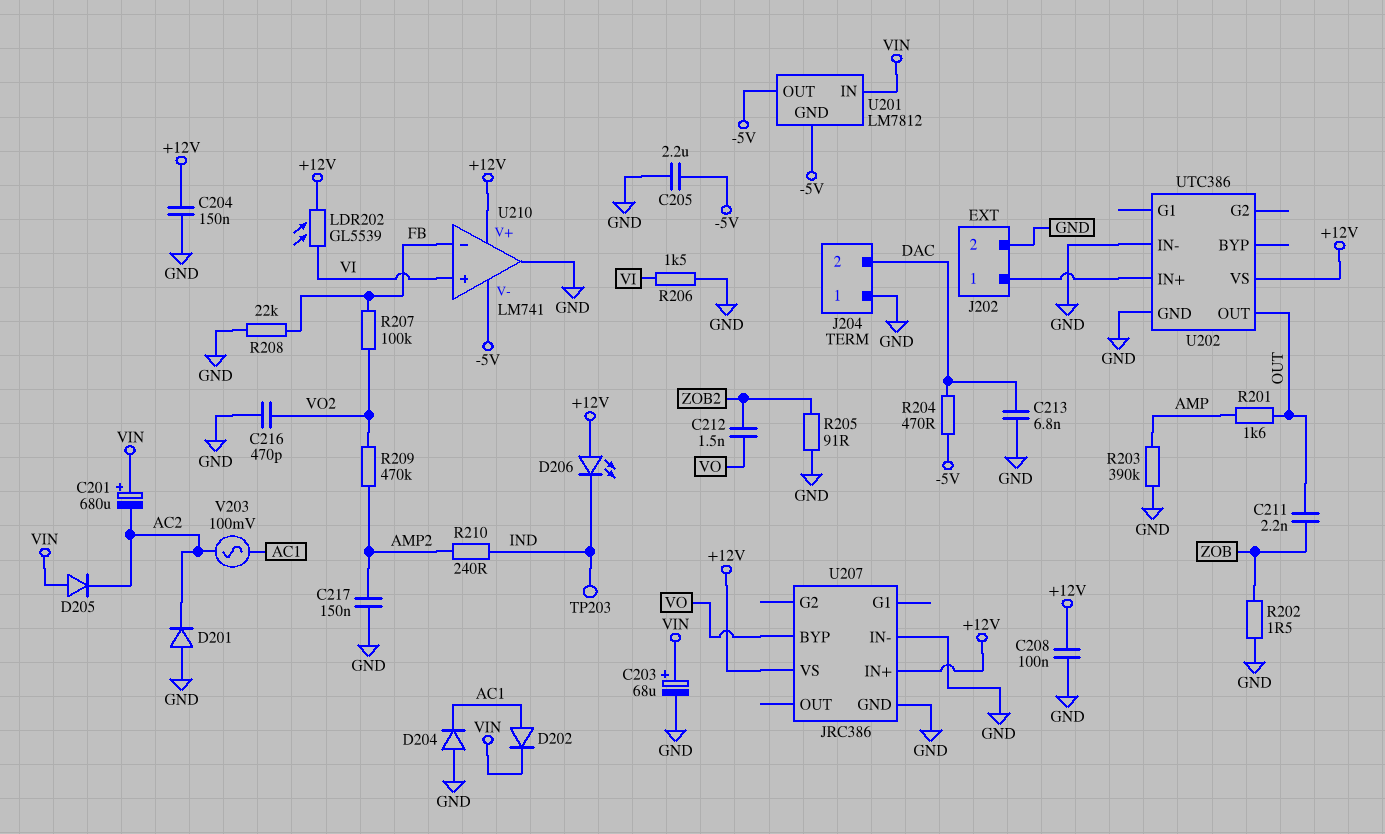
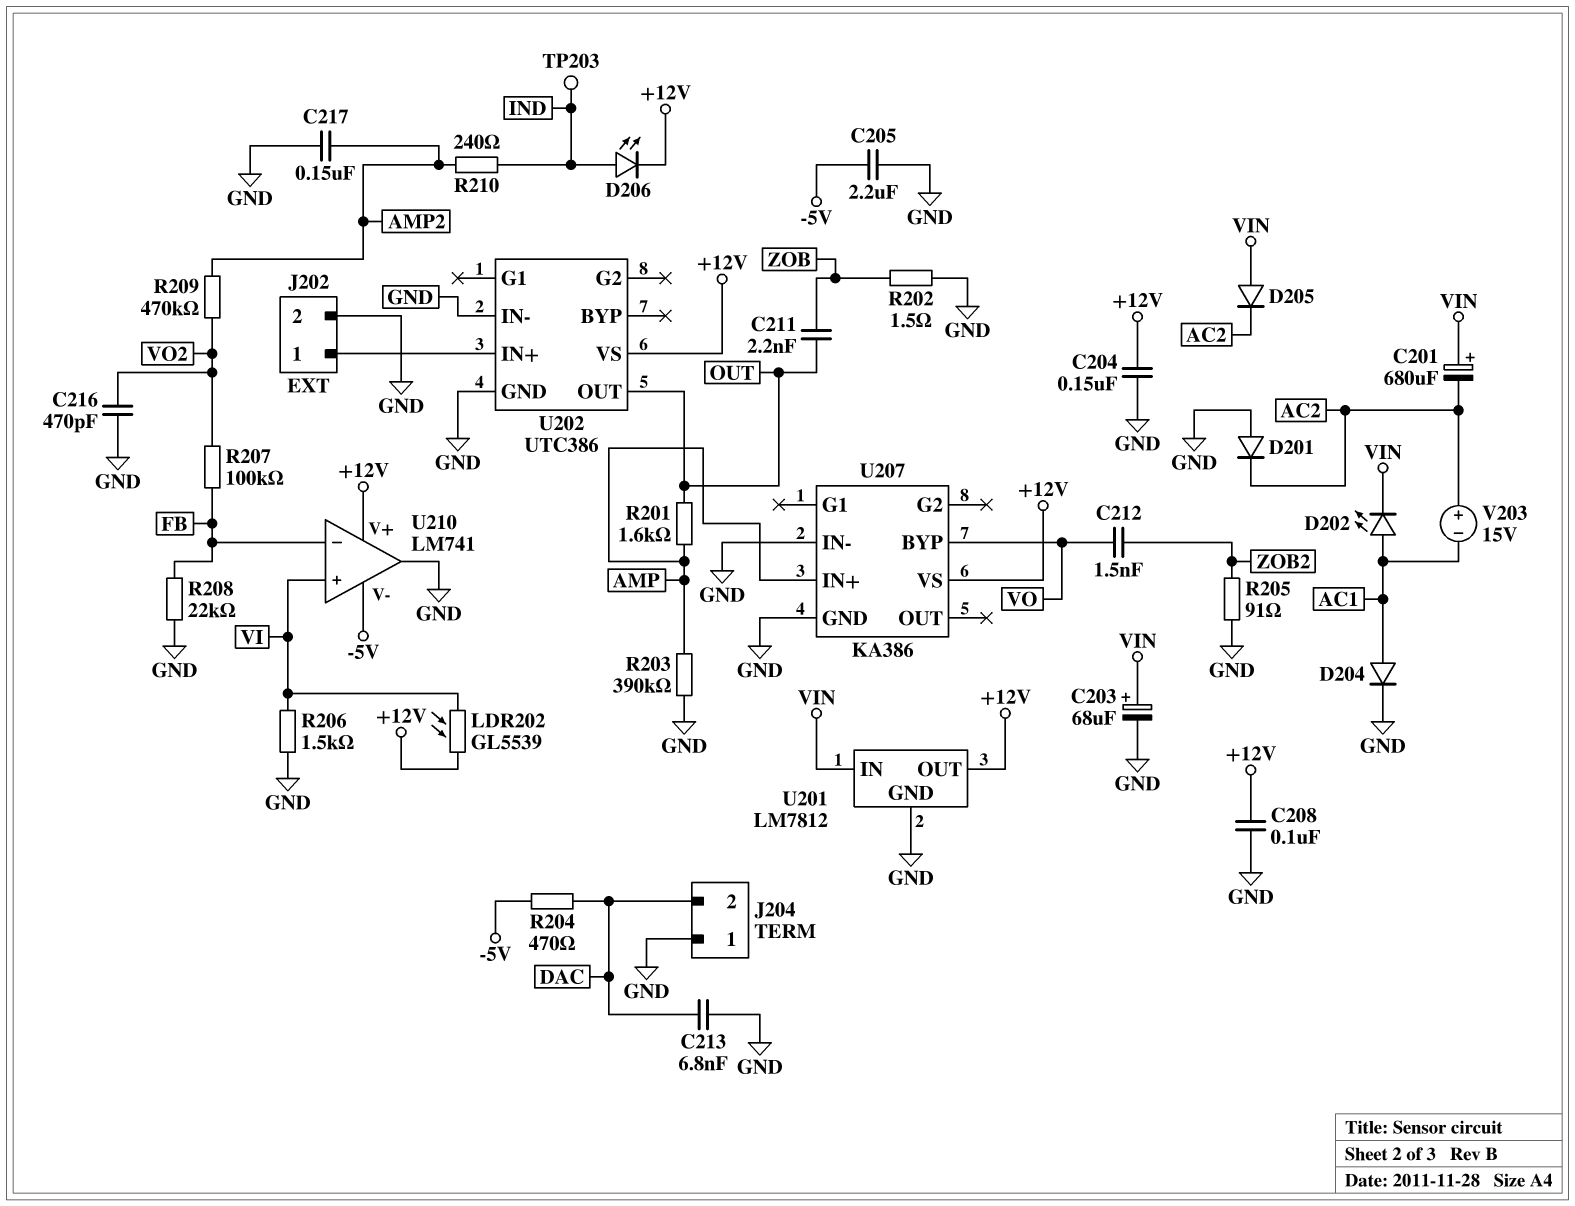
D202: diode (A AC1, K VIN) -> LED (A AC1, K VIN)
D204: diode (A GND, K AC1) -> diode (A AC1, K GND)
D206: LED (A +12V, K IND) -> LED (A IND, K +12V)
U201 pin GND: -5V -> GND
U201 pin OUT: -5V -> +12V
U207: JRC386 -> KA386
U207 pin IN+: +12V -> AMP
V203: AC 100mV (AC1, AC2) -> 15V (plus AC2, minus AC1)

